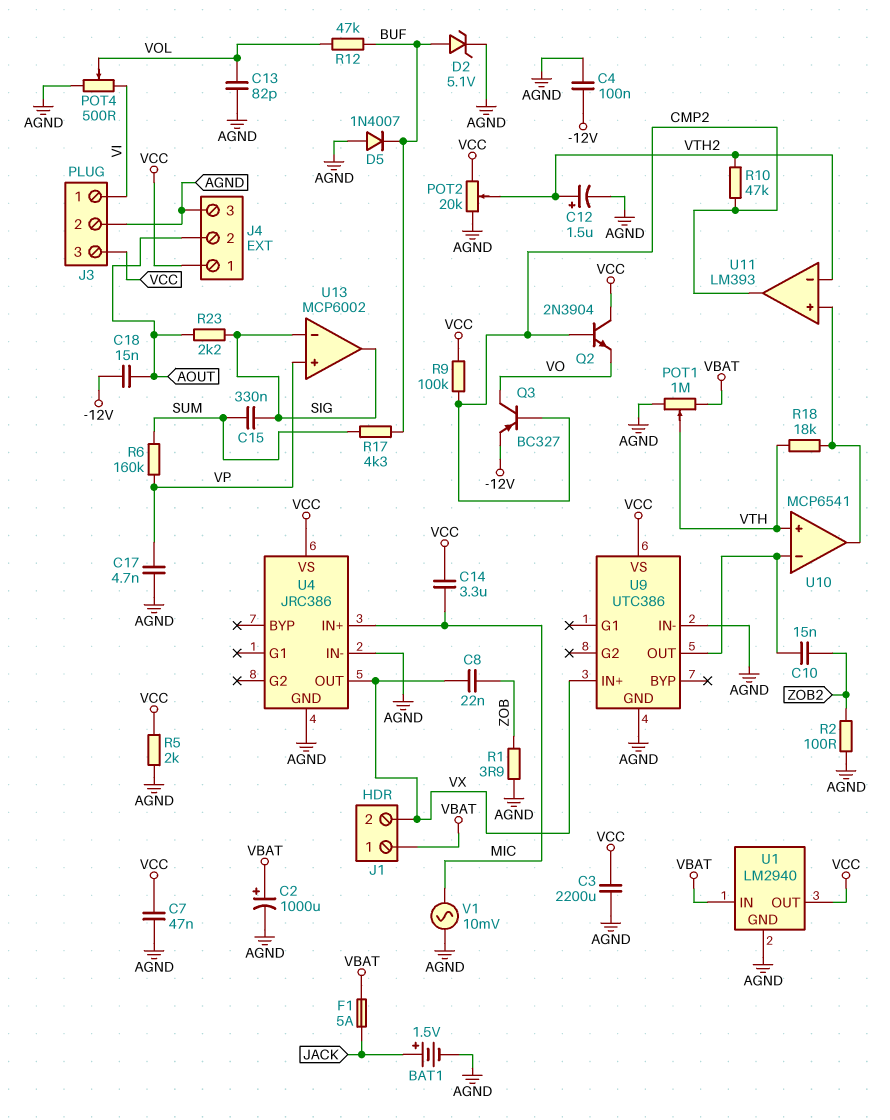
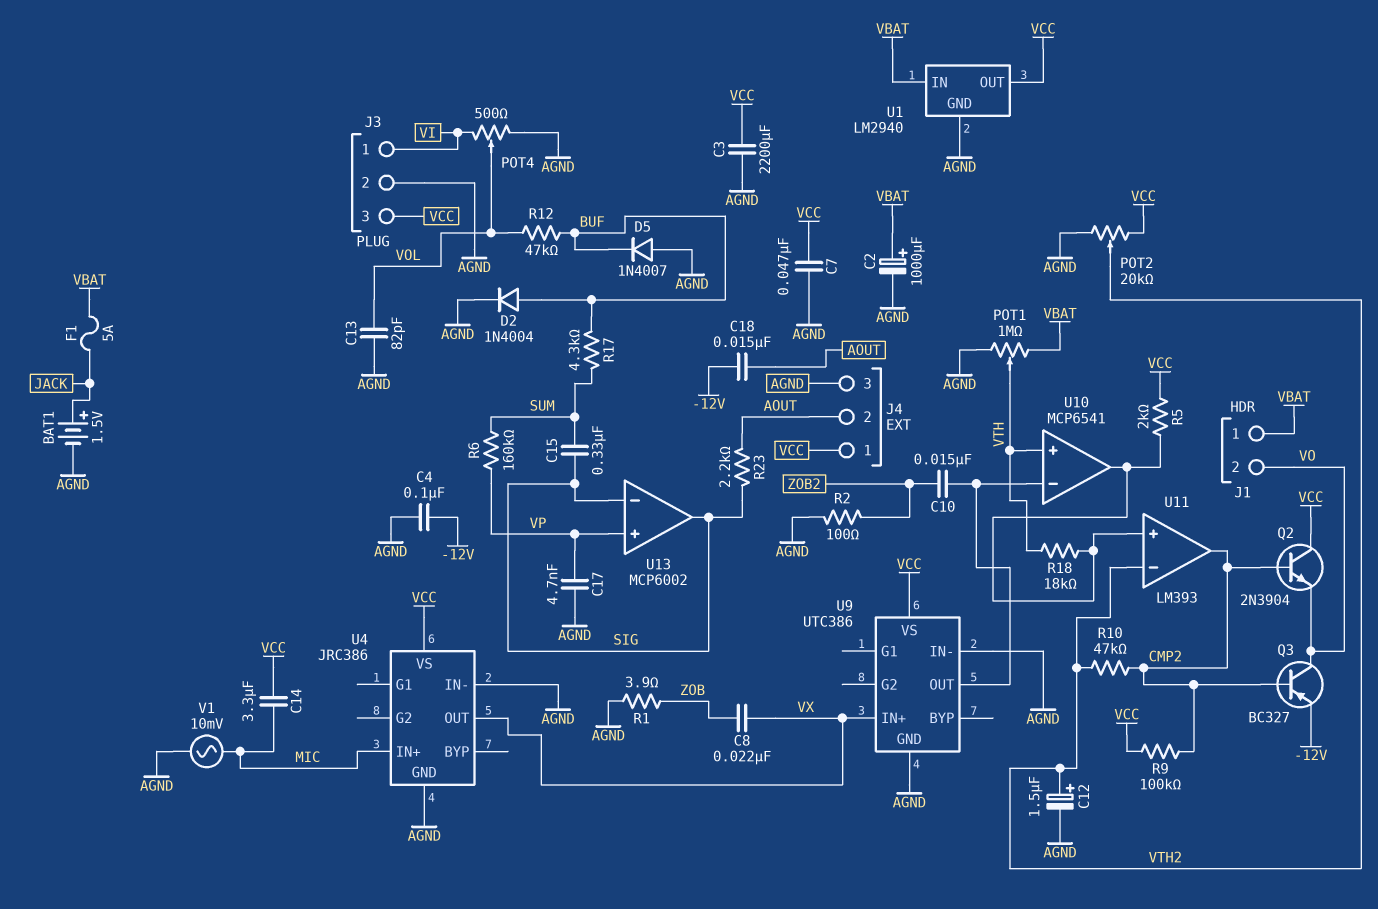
D2: zener 5.1V (A BUF, K AGND) -> diode 1N4004 (A BUF, K AGND)
J1 pin 2: VX -> VO
R5: 2k (AGND, VCC) -> 2k (U10/out, VCC)

